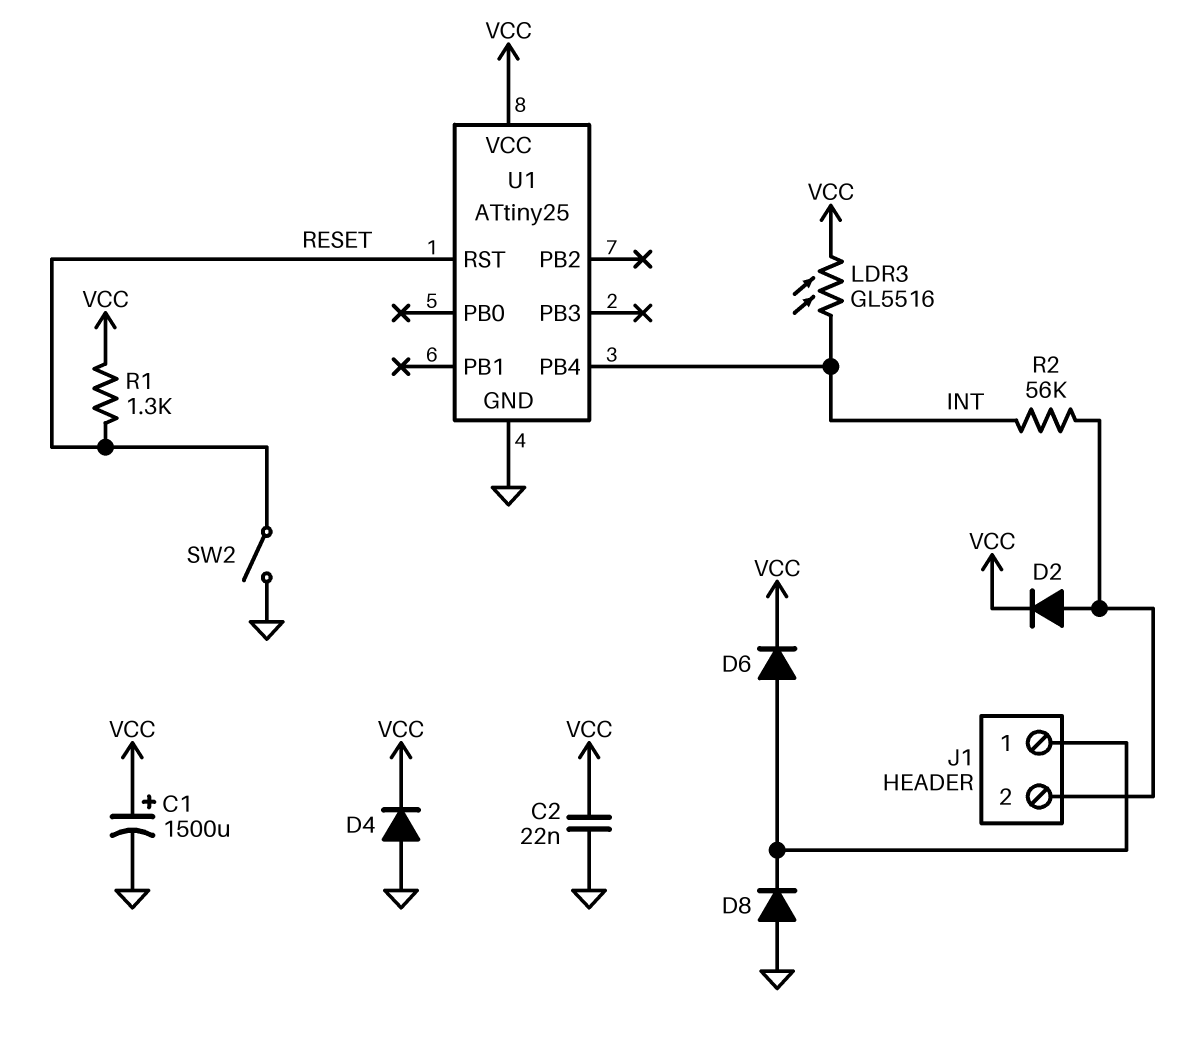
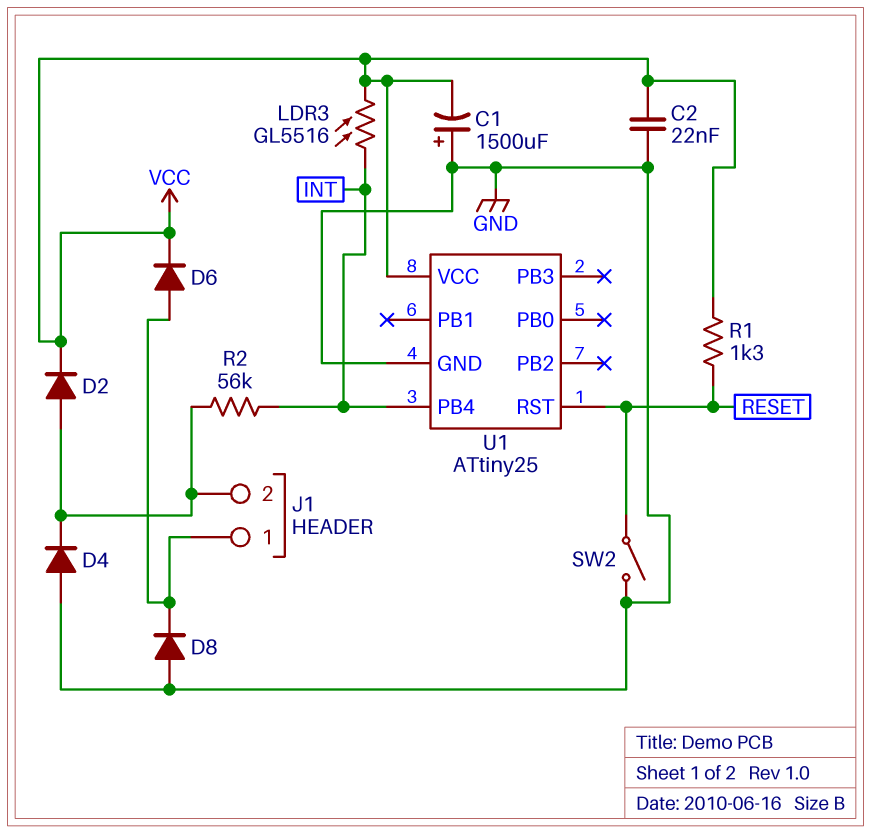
C1: 1500uF (plus VCC, minus GND) -> 1500uF (plus GND, minus VCC)
D4: diode (A GND, K VCC) -> diode (A GND, K J1/2)

